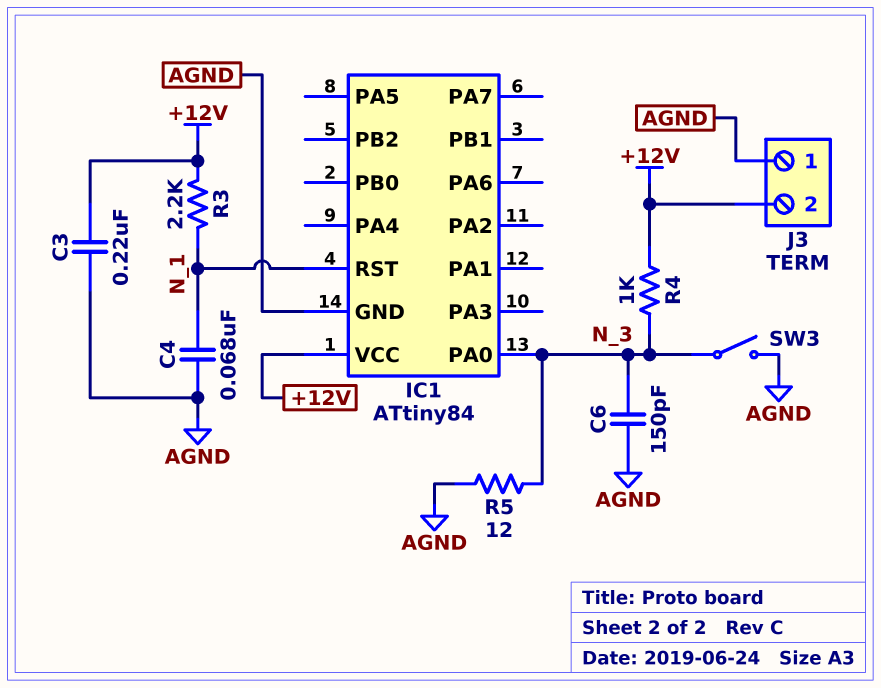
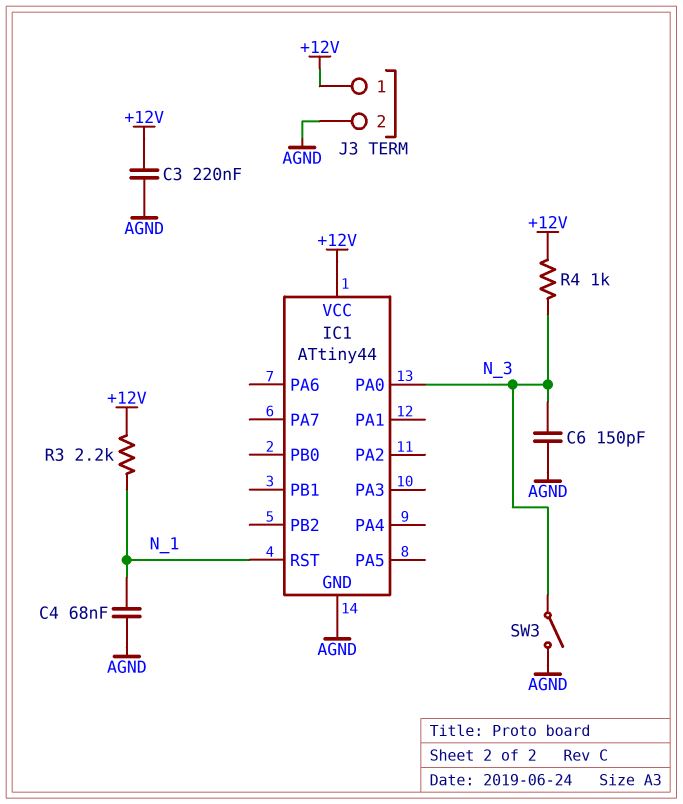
IC1: ATtiny84 -> ATtiny44
J3 pin 1: AGND -> +12V
J3 pin 2: +12V -> AGND
R5: 12 (AGND, N_3) -> none

